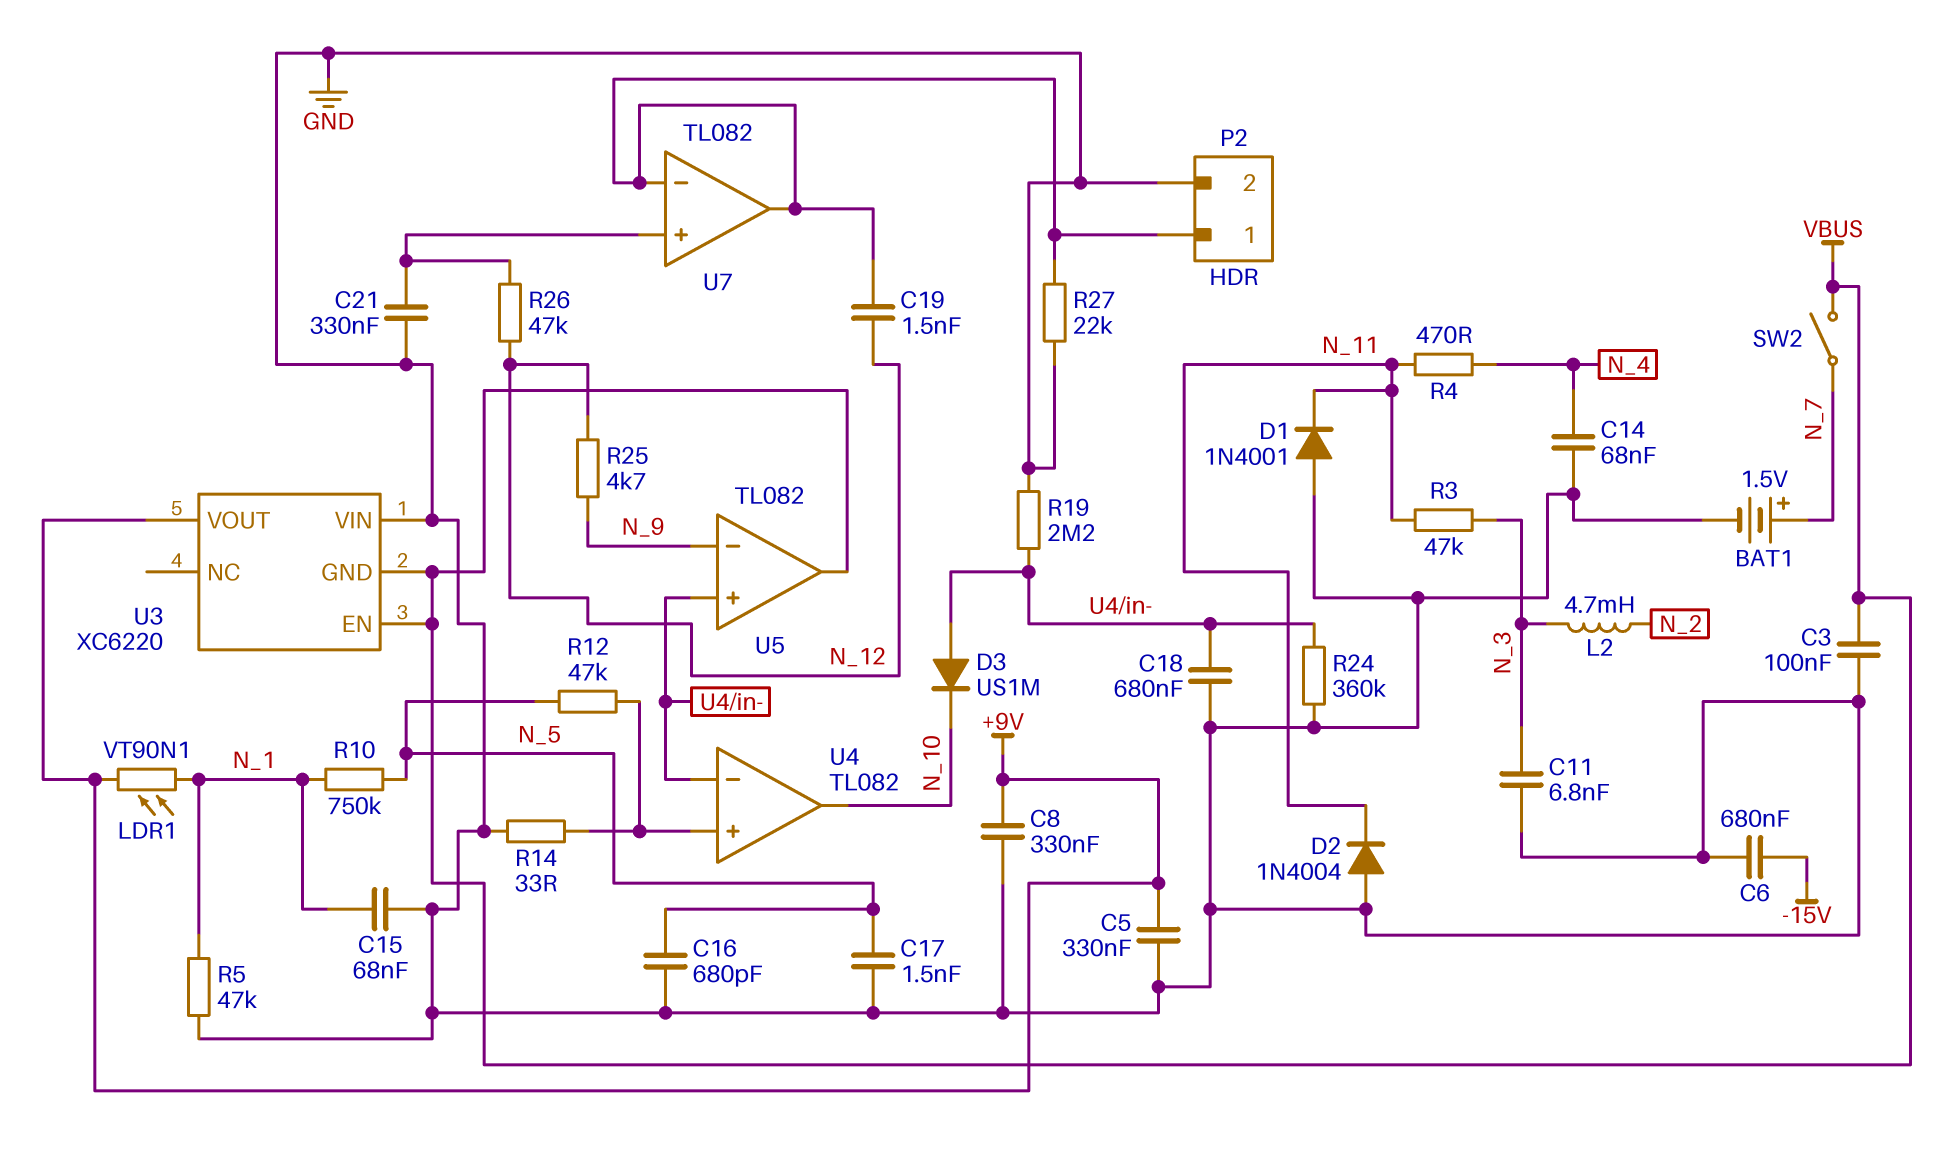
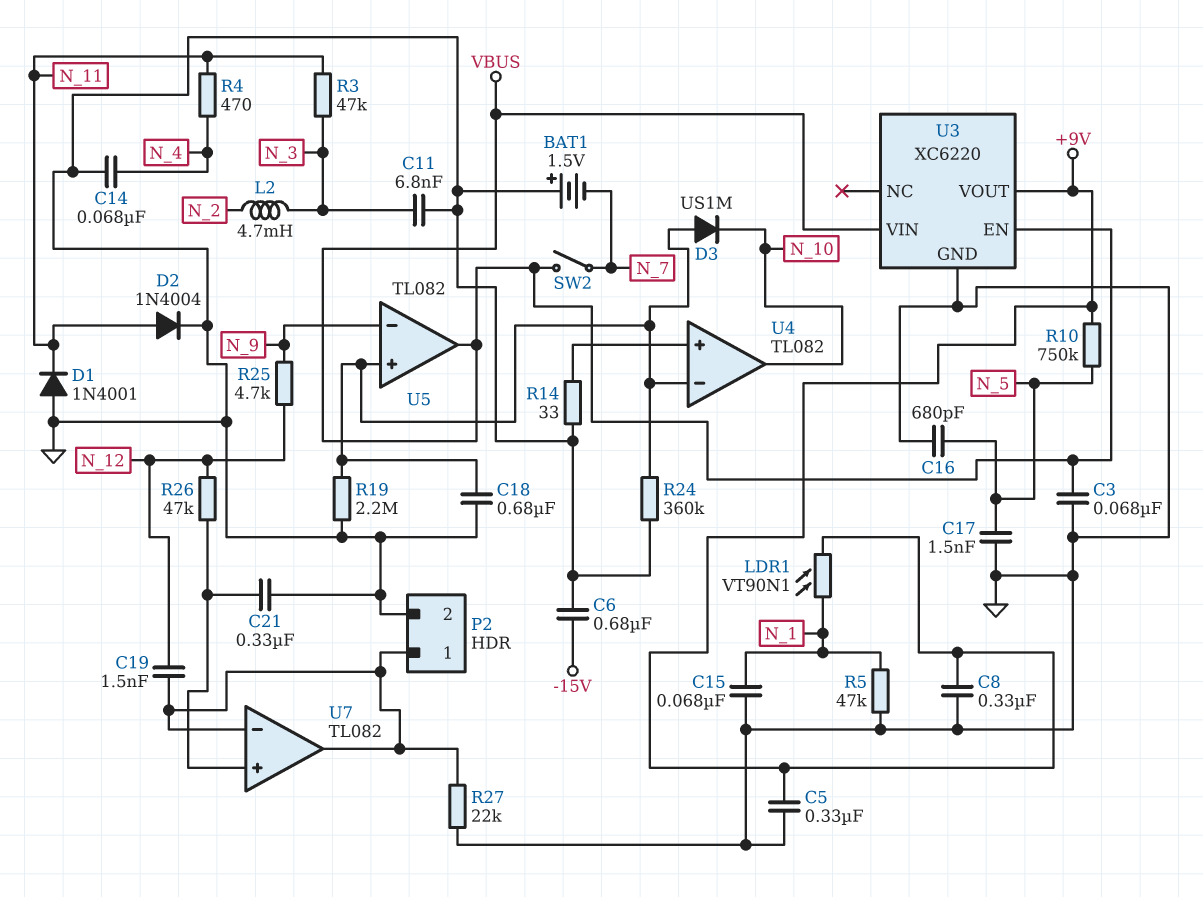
BAT1: 1.5V (plus N_7, minus GND) -> 1.5V (plus GND, minus N_7)
C3: 100nF (GND, VBUS) -> 68nF (GND, VBUS)
D2: diode 1N4004 (A GND, K N_11) -> diode 1N4004 (A N_11, K GND)
R10: 750k (N_1, N_5) -> 750k (+9V, N_5)
R12: 47k (N_5, U4/in+) -> none
U3 pin GND: VBUS -> GND
U3 pin VIN: GND -> VBUS

